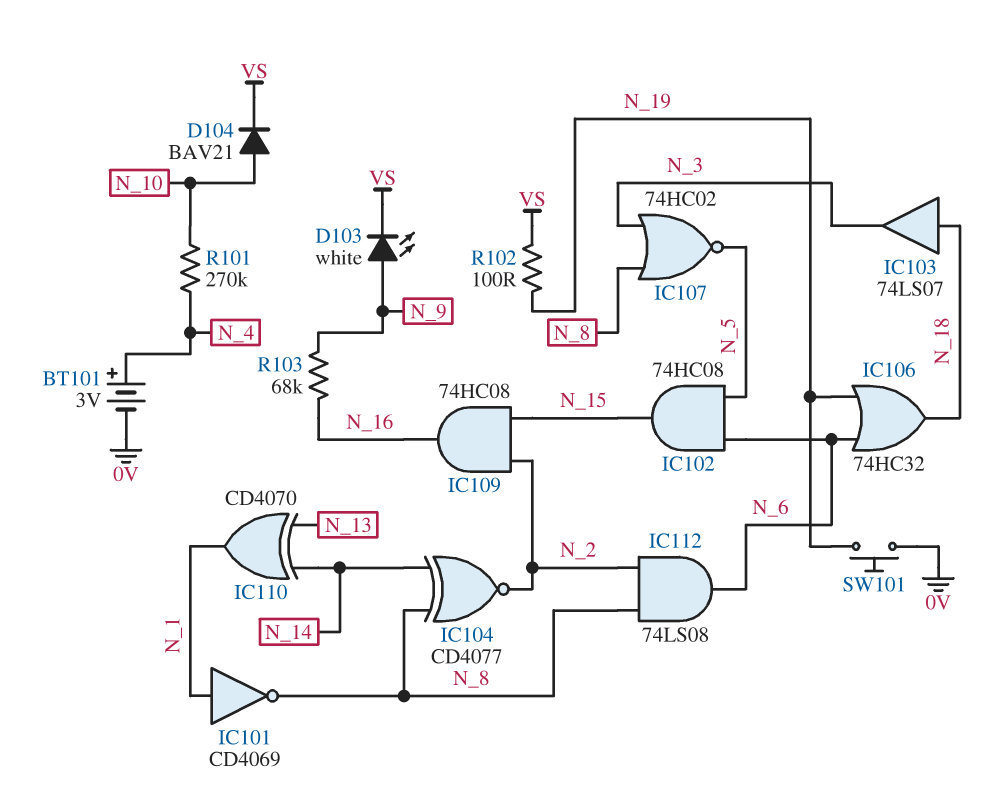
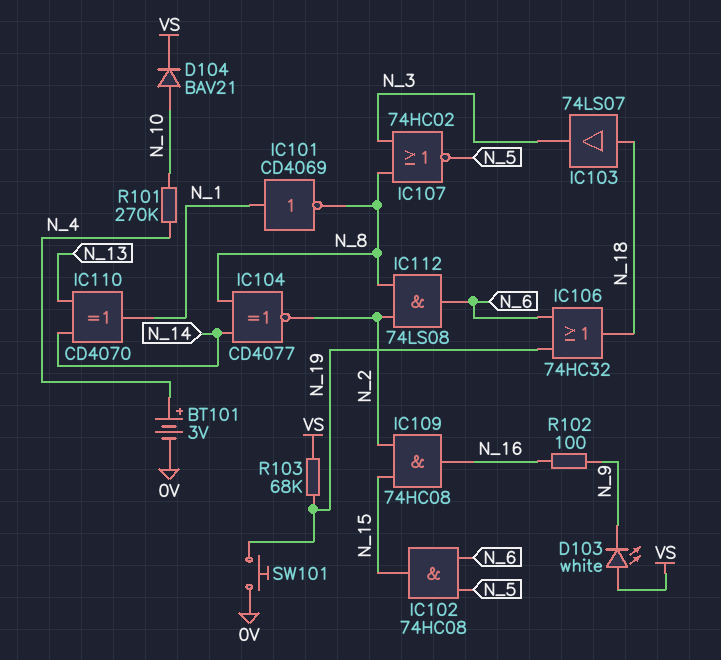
D103: LED white (A N_9, K VS) -> LED white (A VS, K N_9)
R102: 100 (N_19, VS) -> 100 (N_9, N_16)
R103: 68k (N_9, N_16) -> 68k (N_19, VS)

